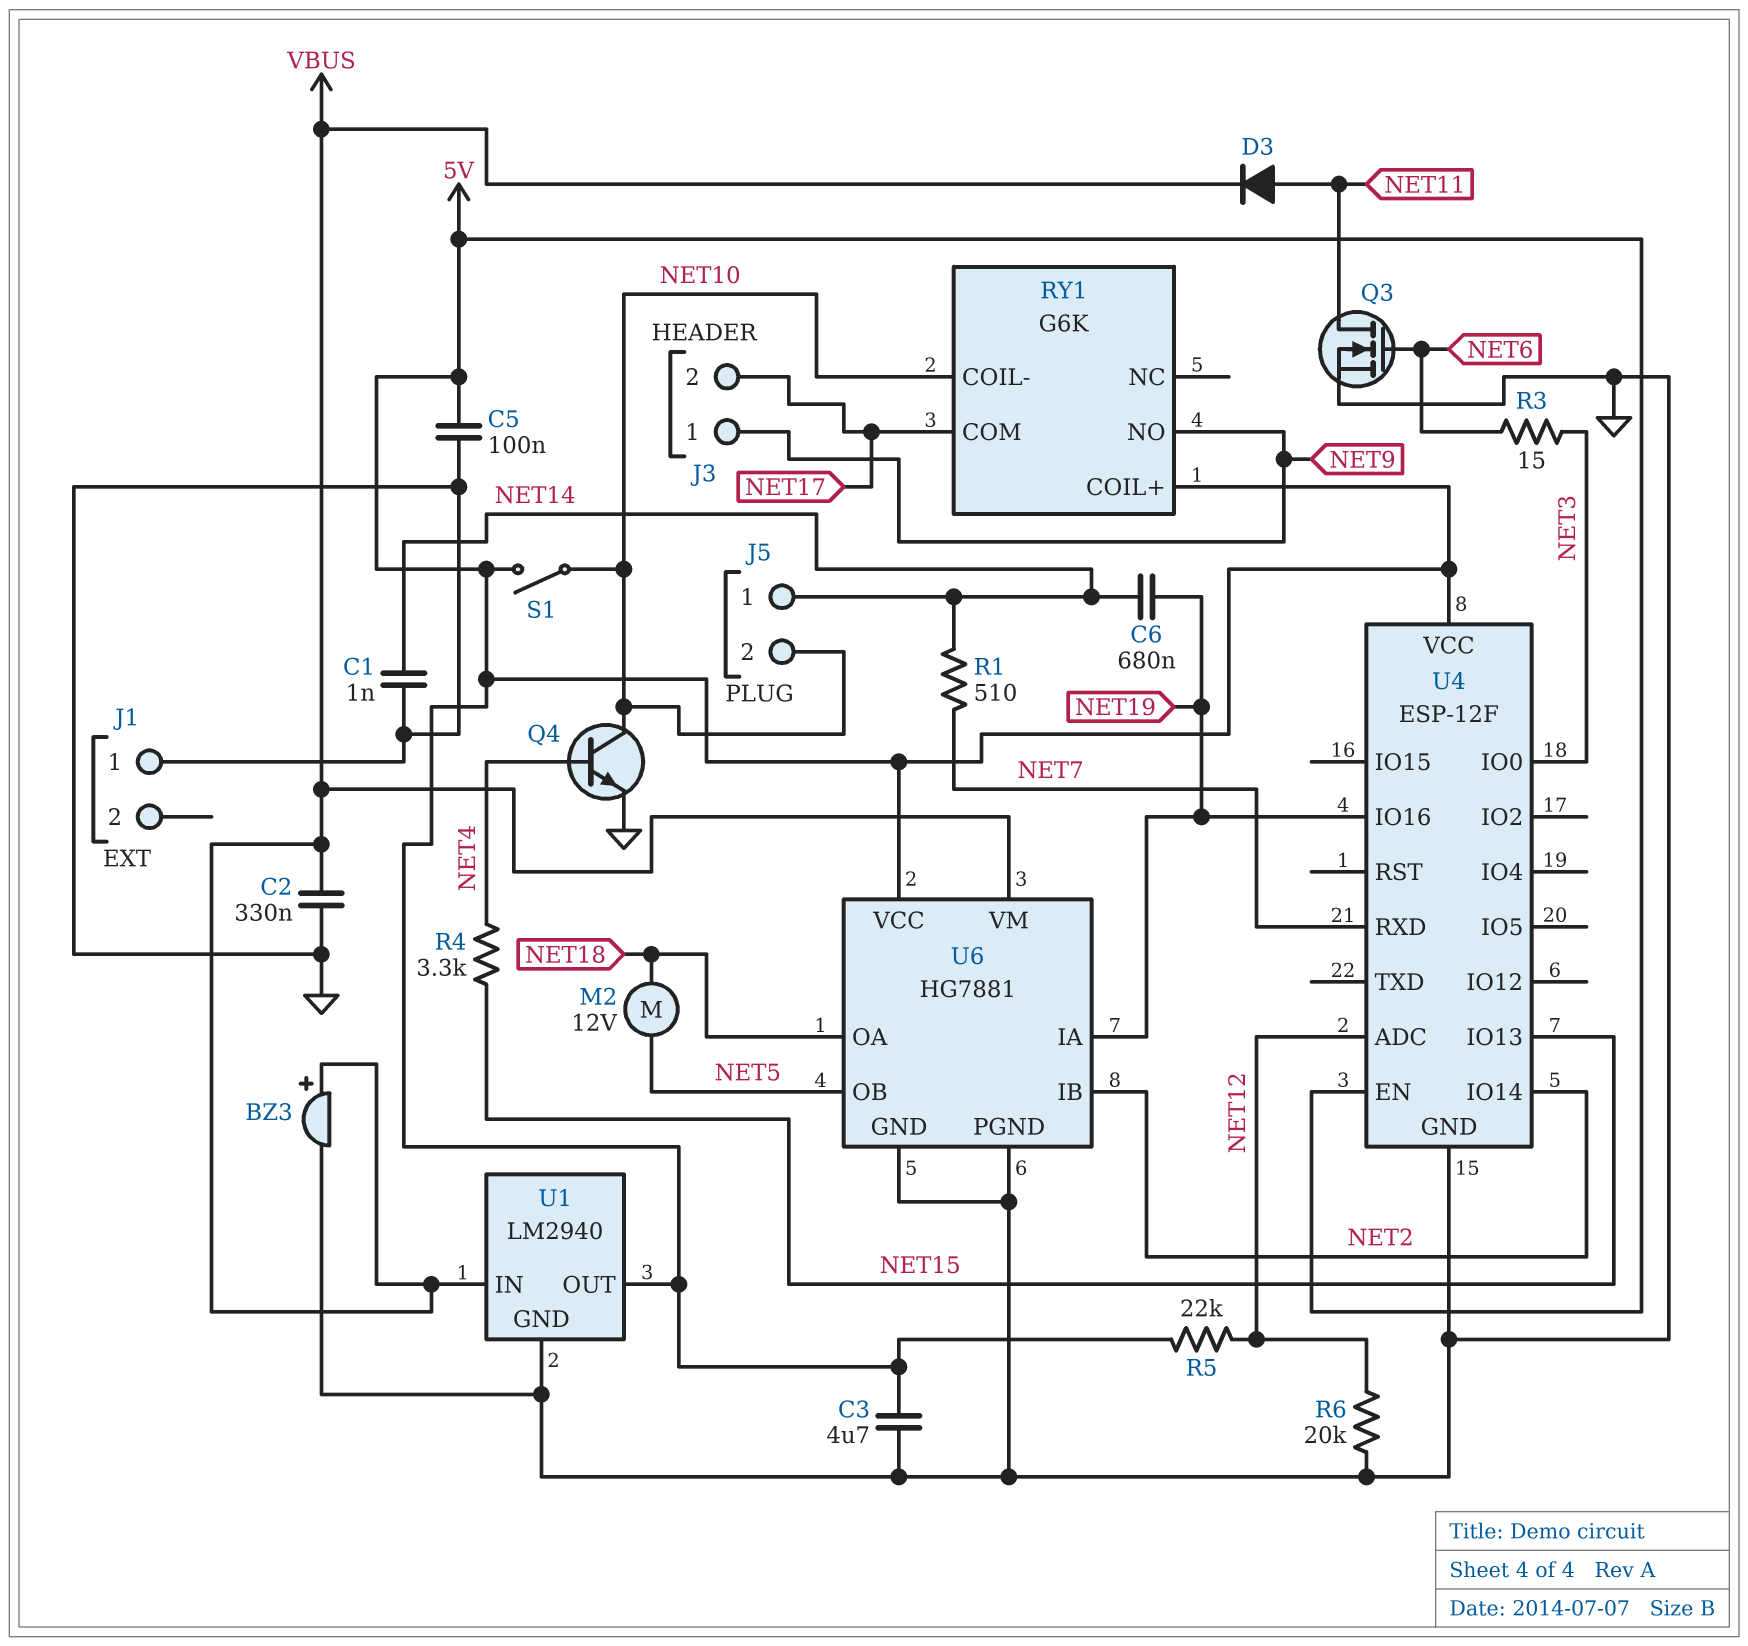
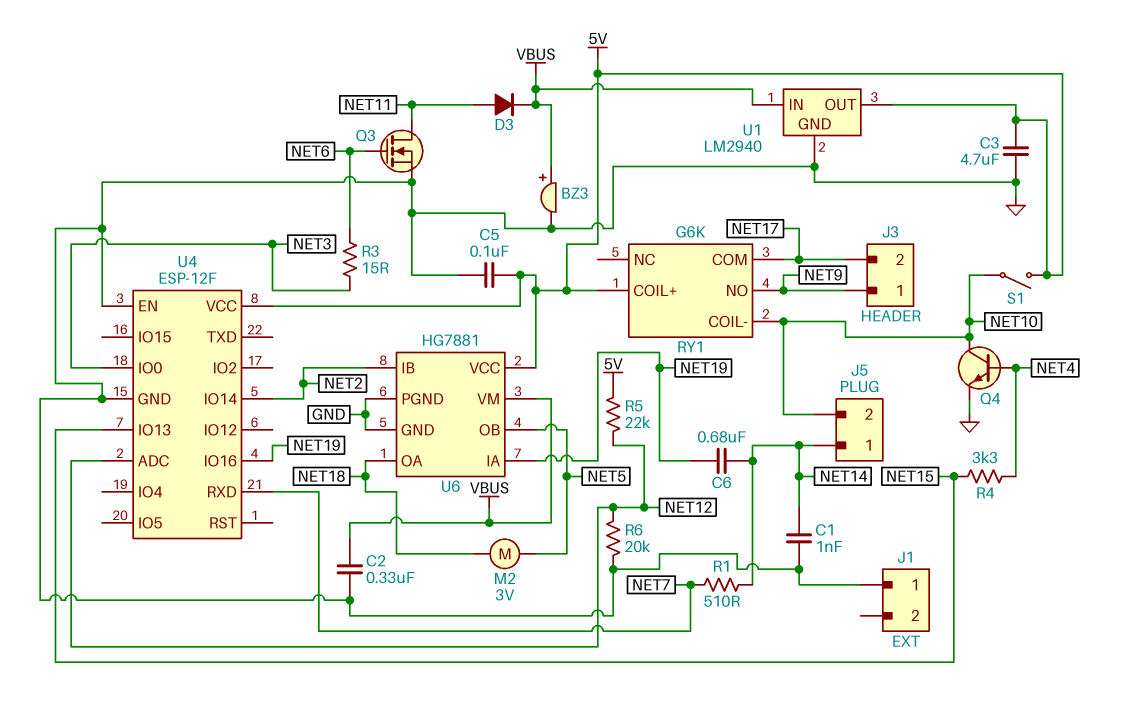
M2: motor 12V (NET5, NET18) -> motor 3V (NET5, NET18)
U4 pin EN: 5V -> GND

